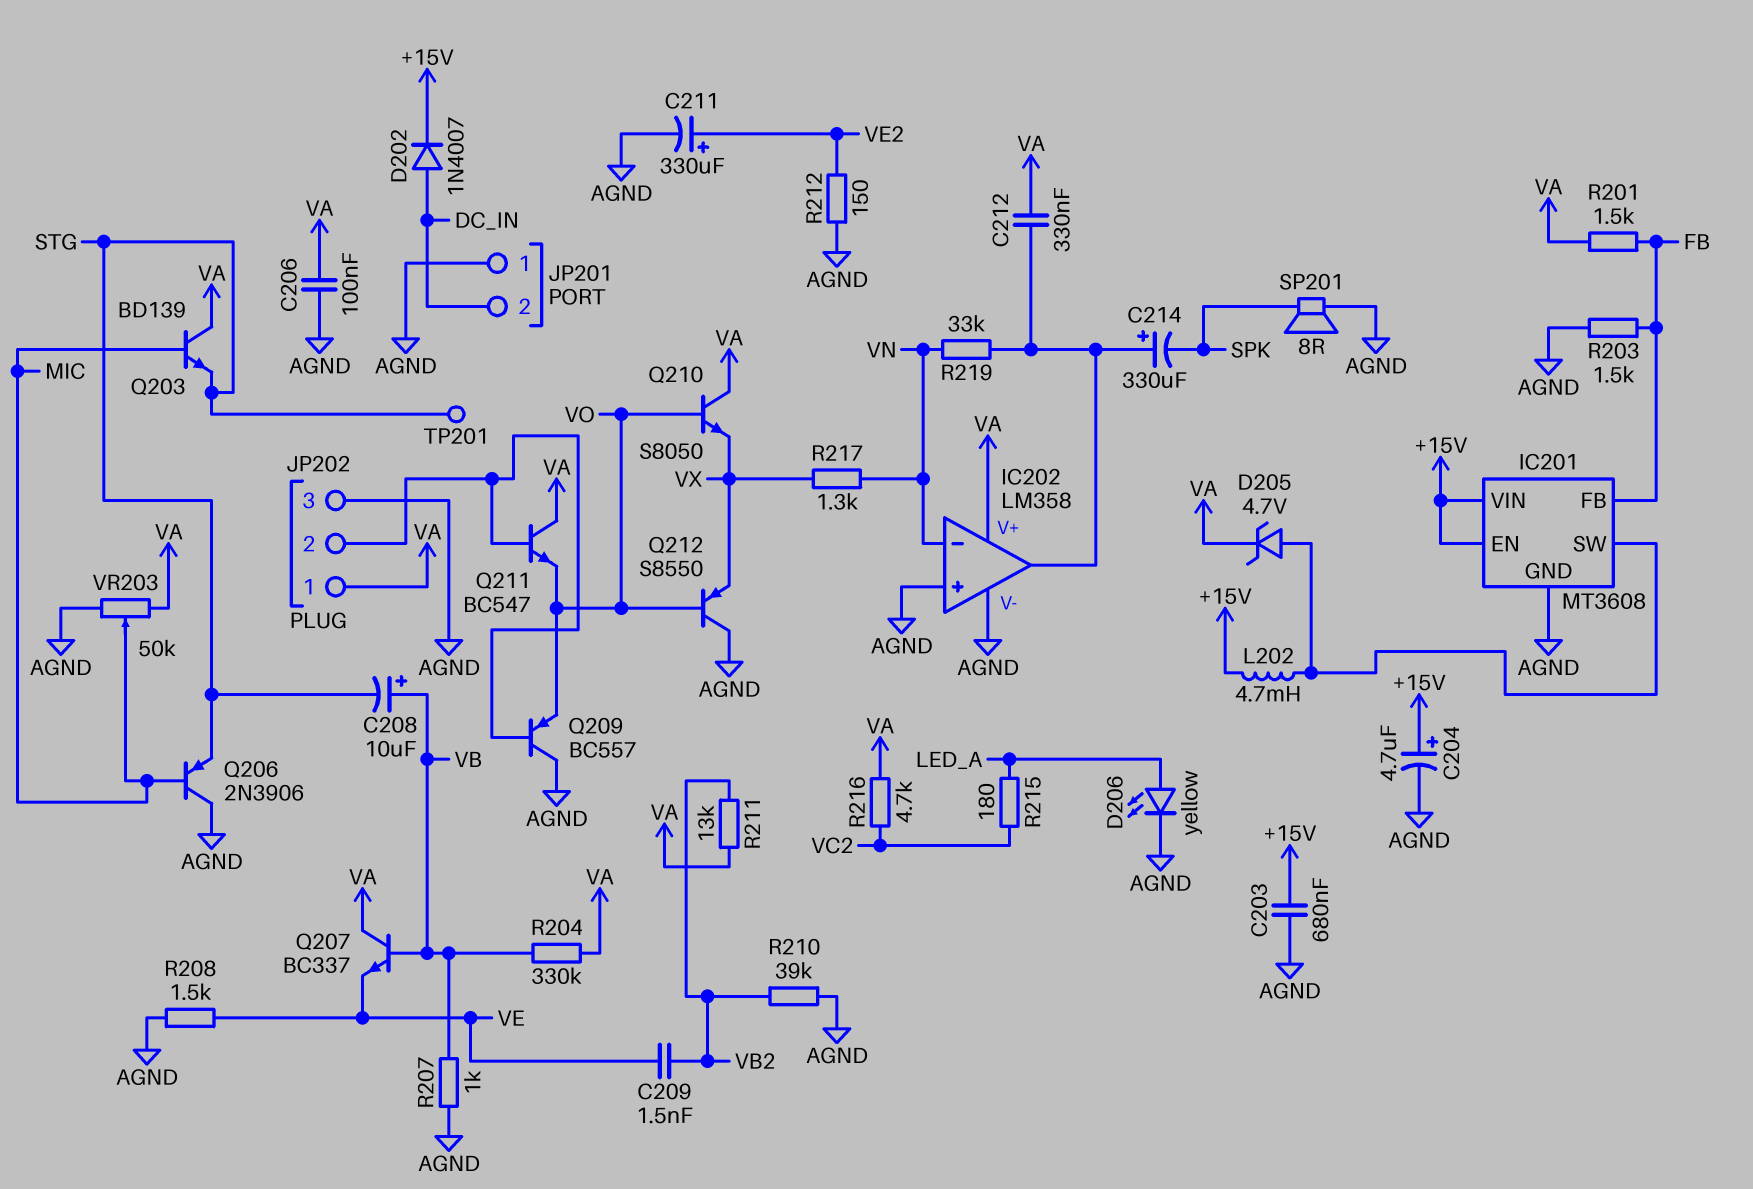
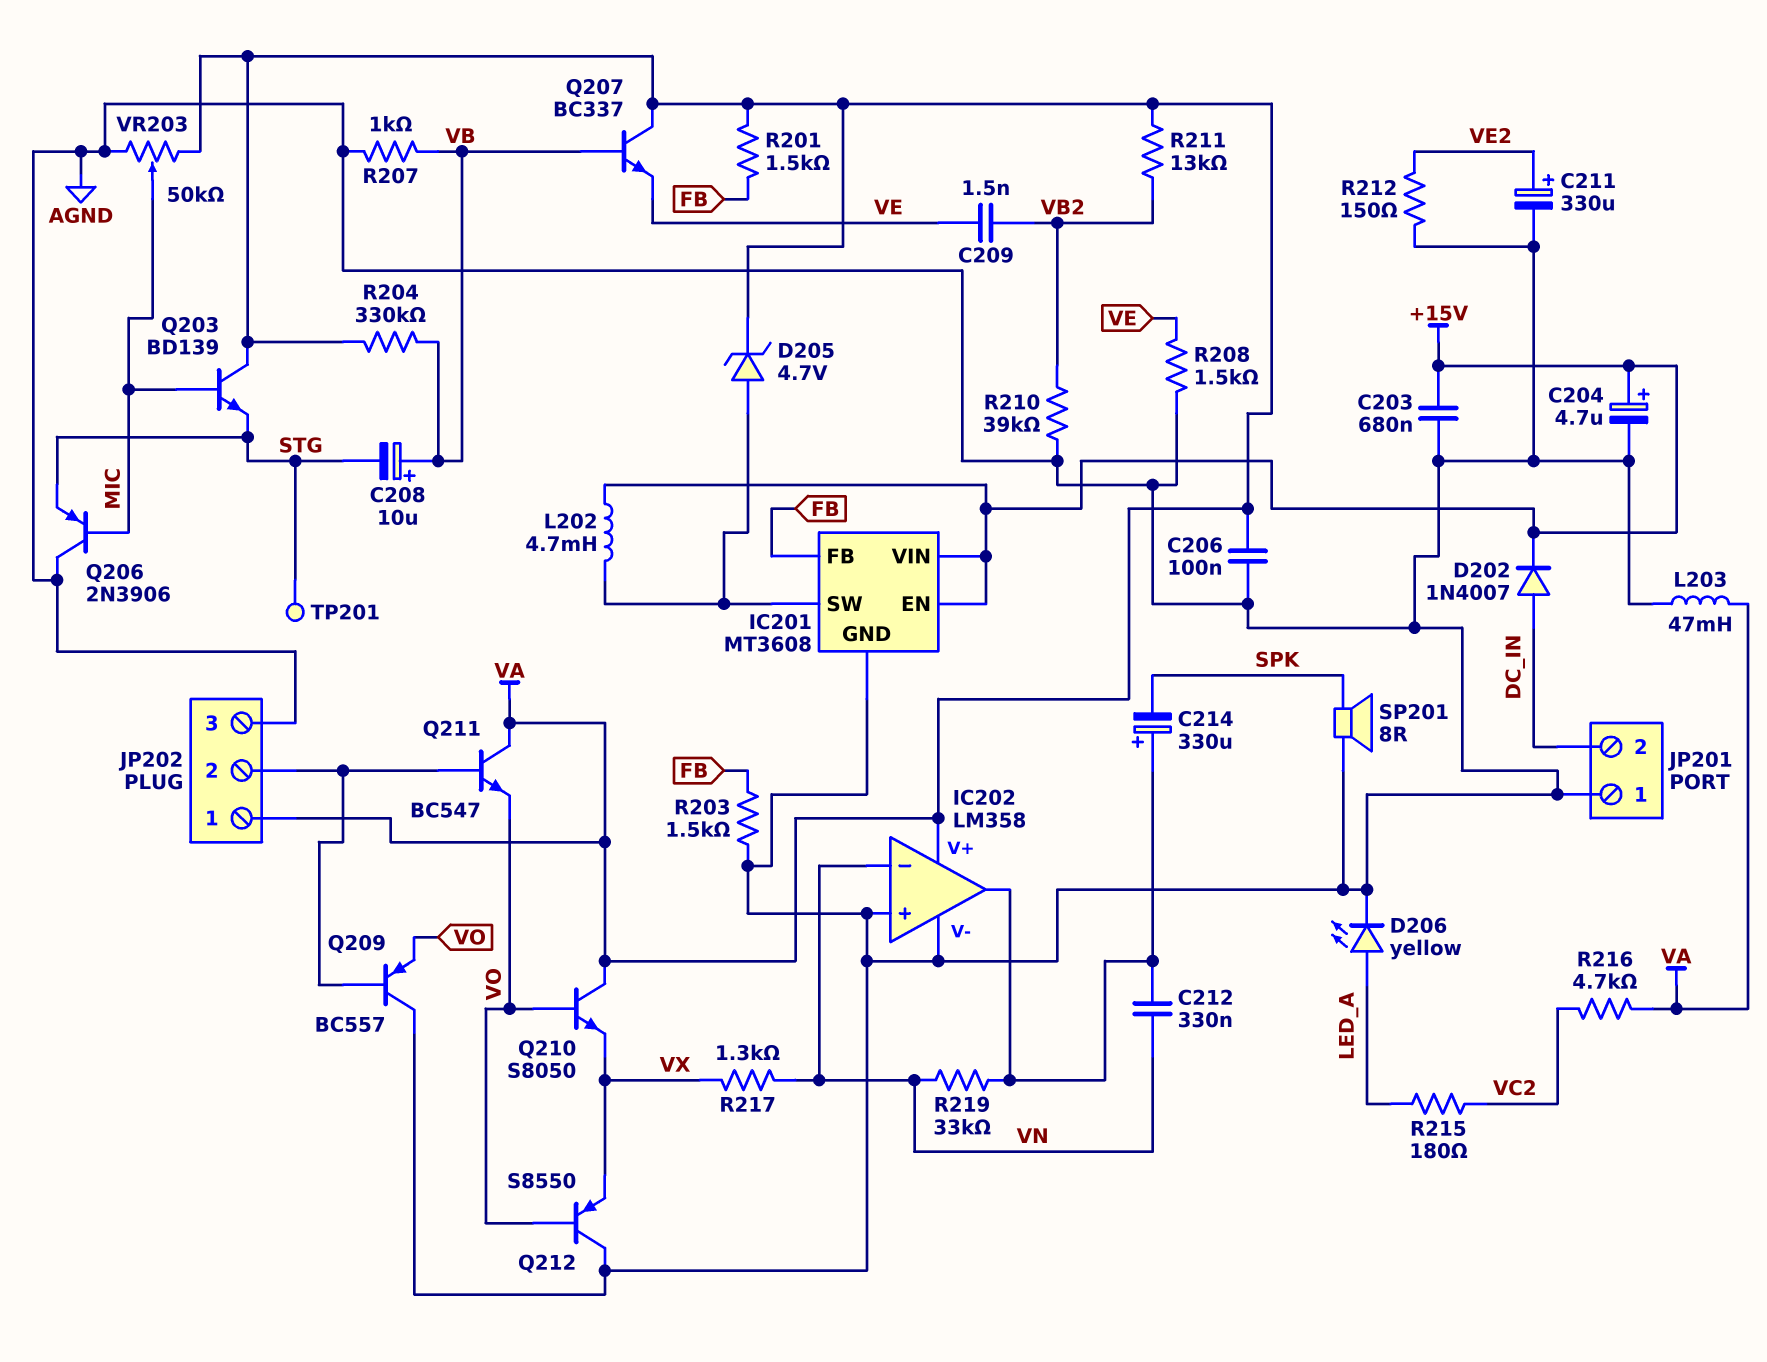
C212: 330nF (IC202/out, VA) -> 330nF (IC202/out, VN)
L203: none -> 47mH (AGND, VA)

